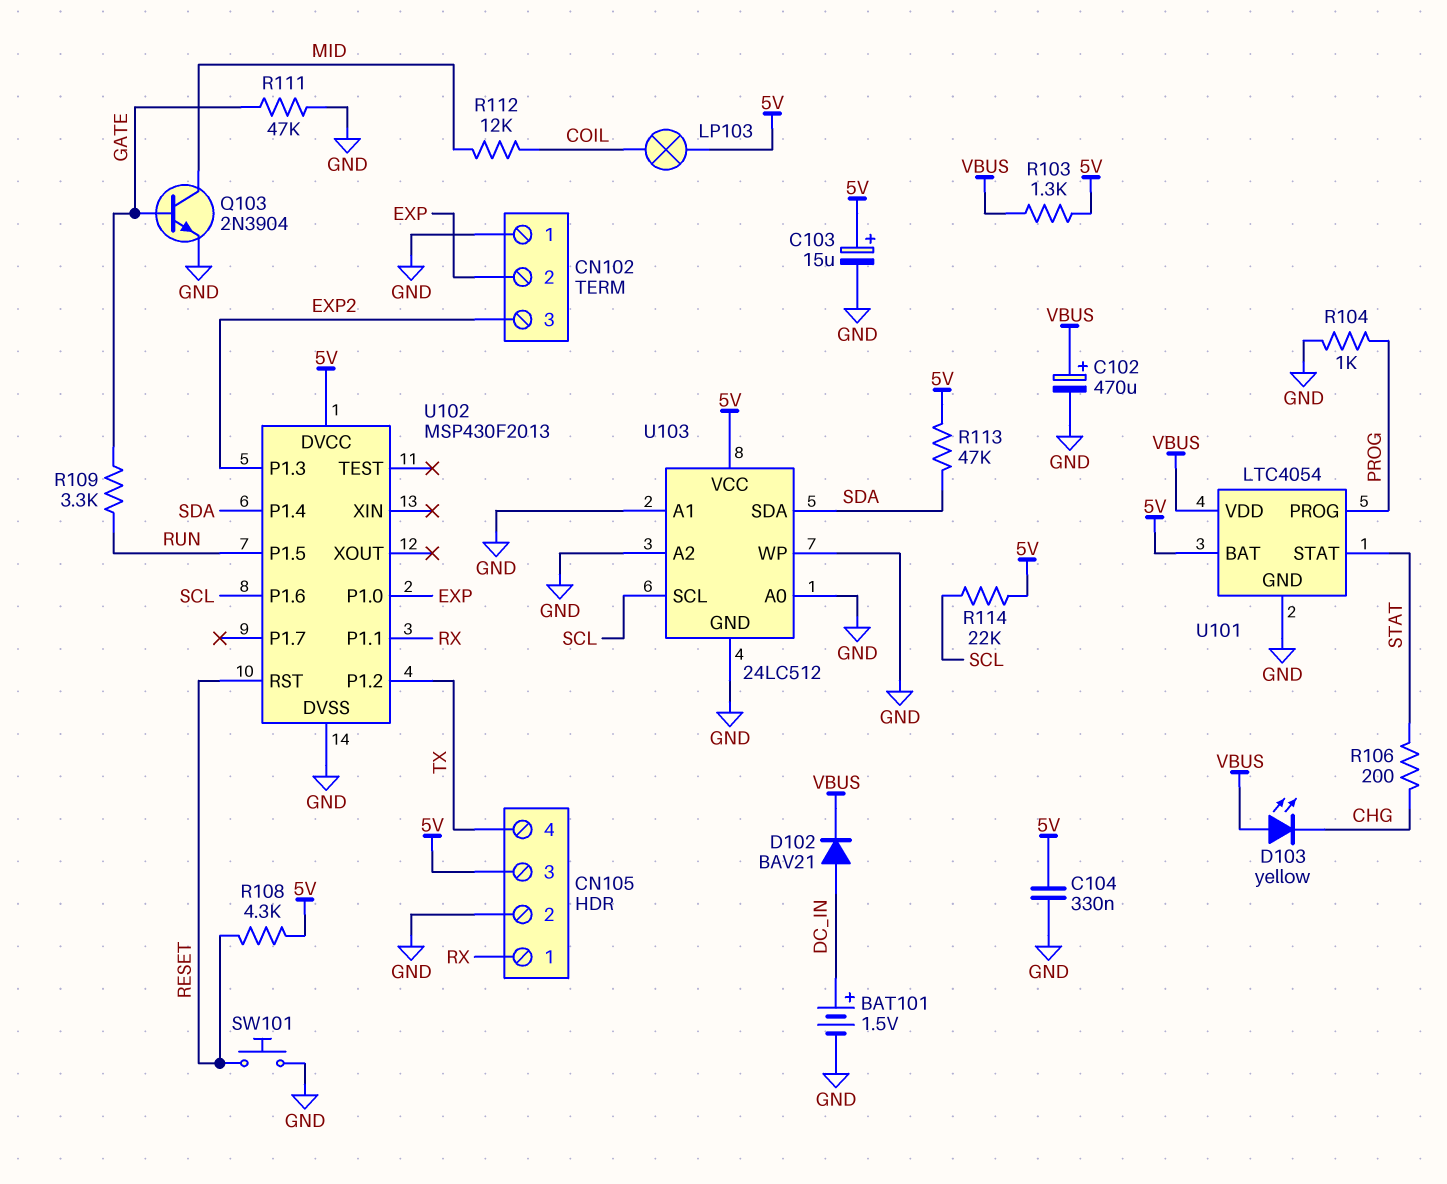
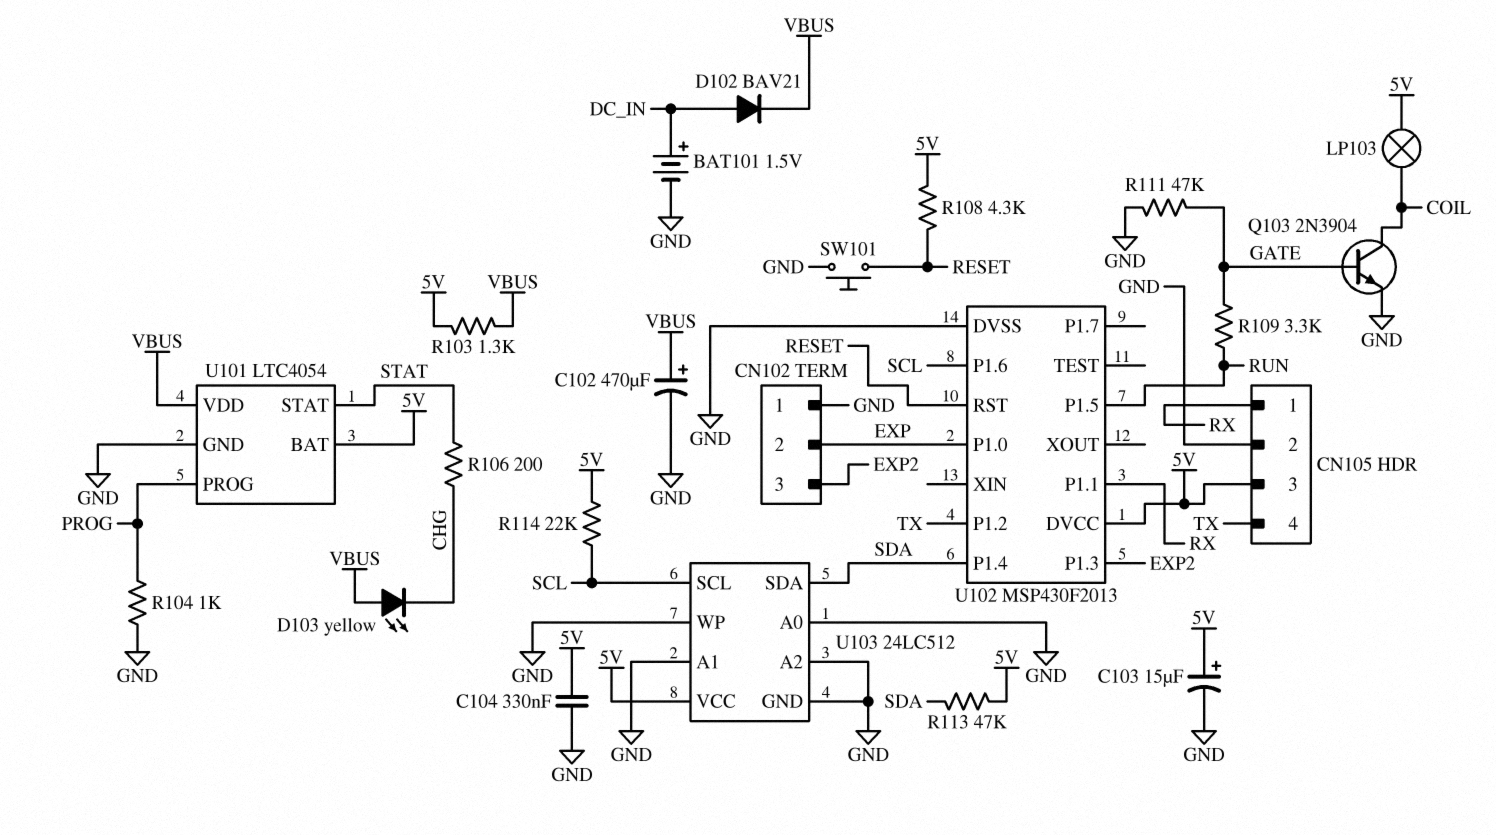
Q103: NPN 2N3904 (B GATE, C MID, E GND) -> NPN 2N3904 (B GATE, C COIL, E GND)
R112: 12k (COIL, MID) -> none

